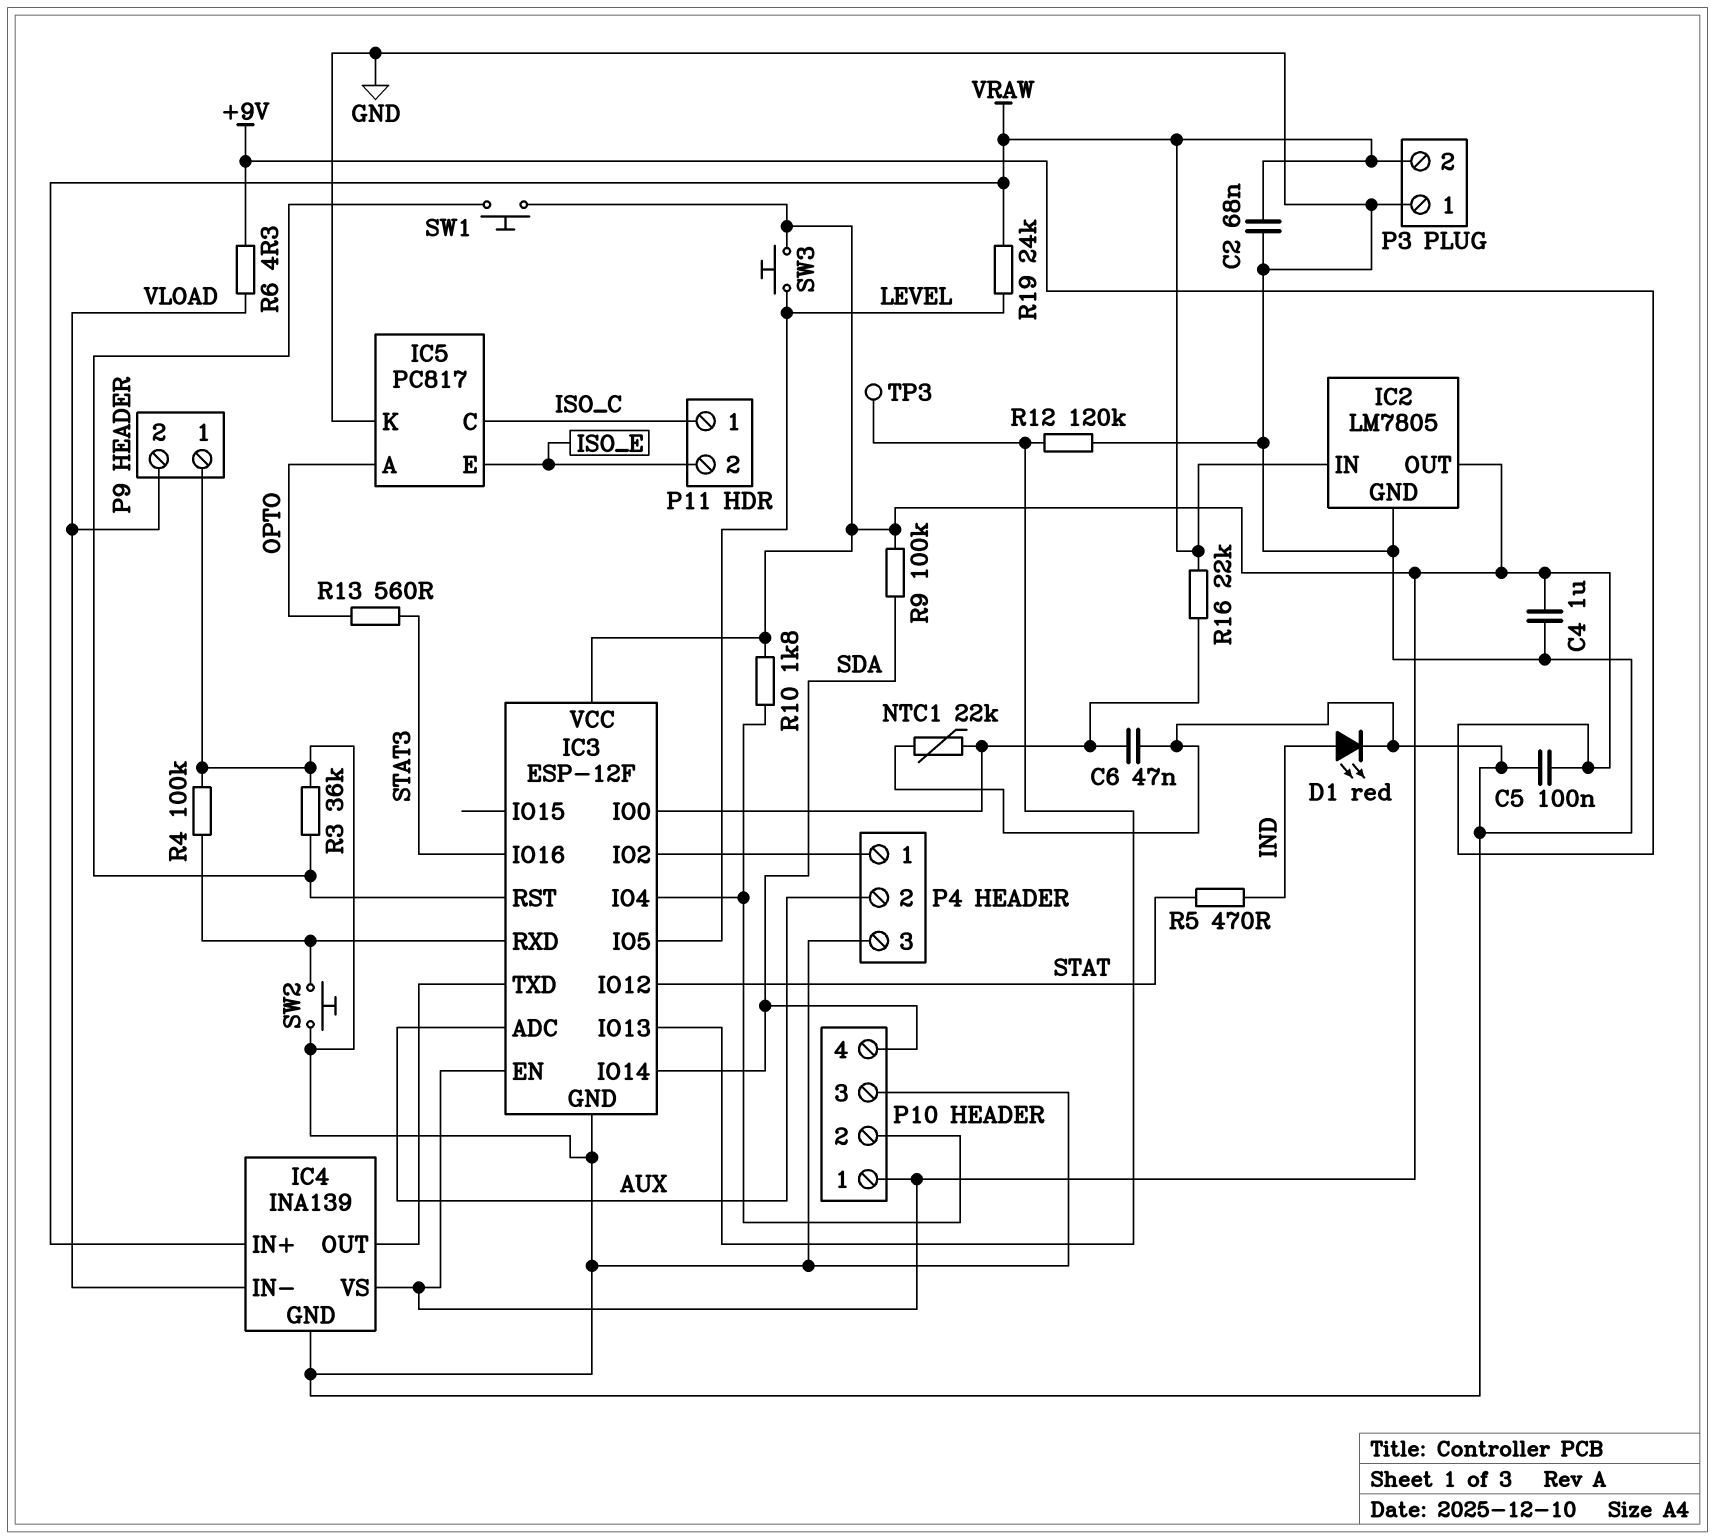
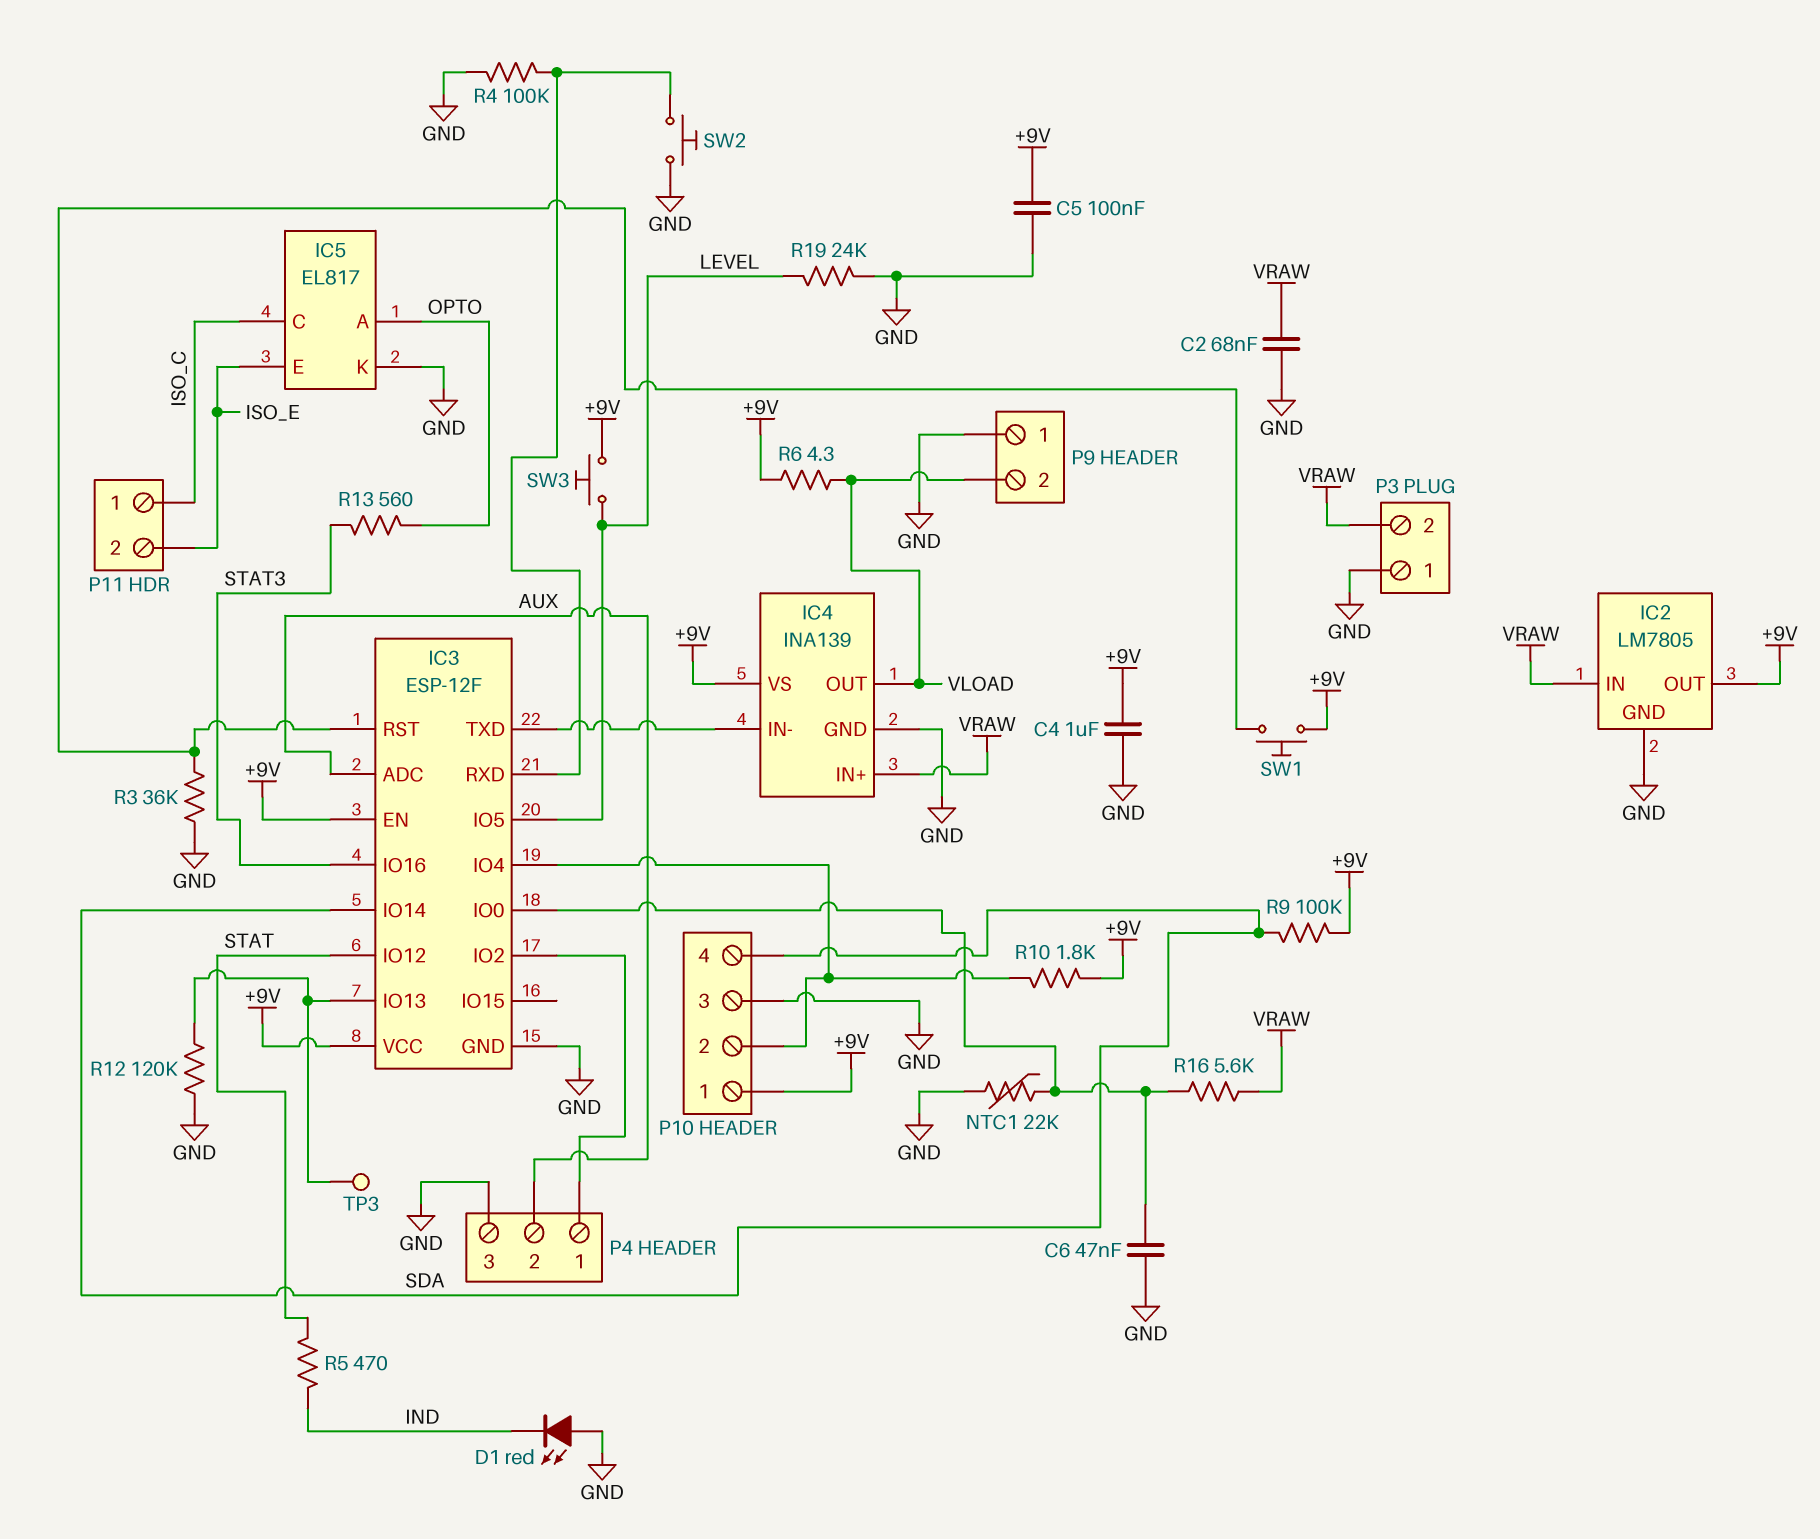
D1: LED red (A IND, K GND) -> LED red (A GND, K IND)
IC4 pin IN-: VLOAD -> IC3/TXD
IC4 pin OUT: IC3/TXD -> VLOAD
IC5: PC817 -> EL817
R16: 22k (IC3/IO0, VRAW) -> 5.6k (IC3/IO0, VRAW)
R19: 24k (LEVEL, VRAW) -> 24k (GND, LEVEL)

